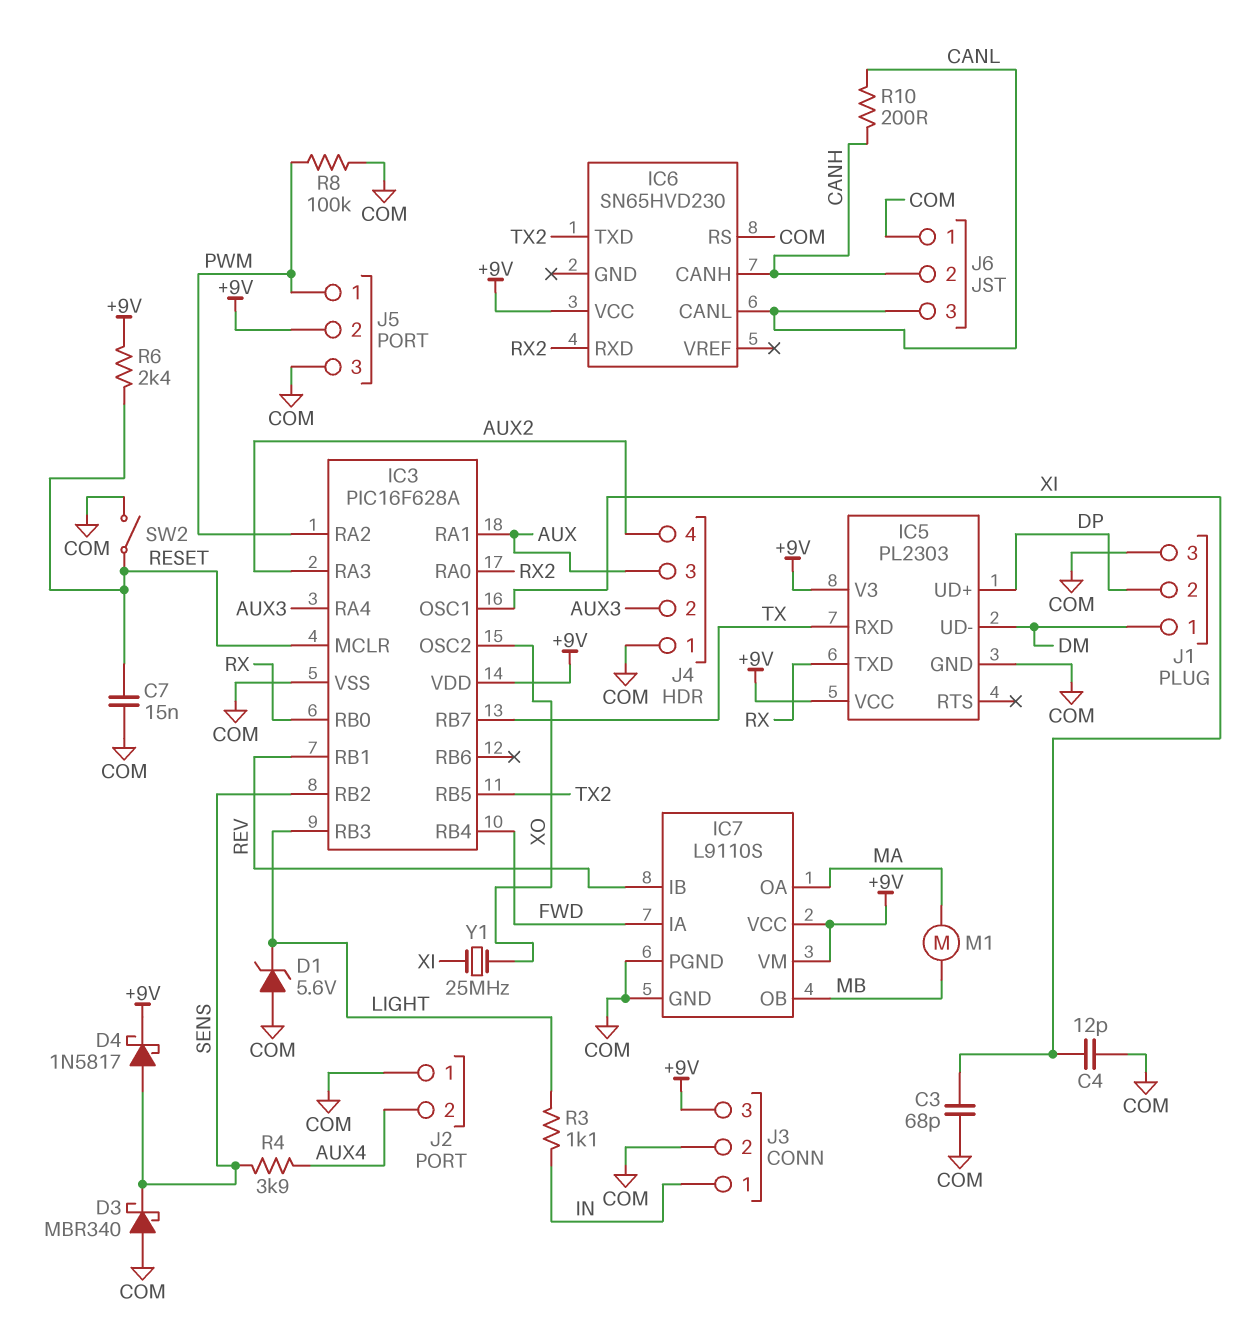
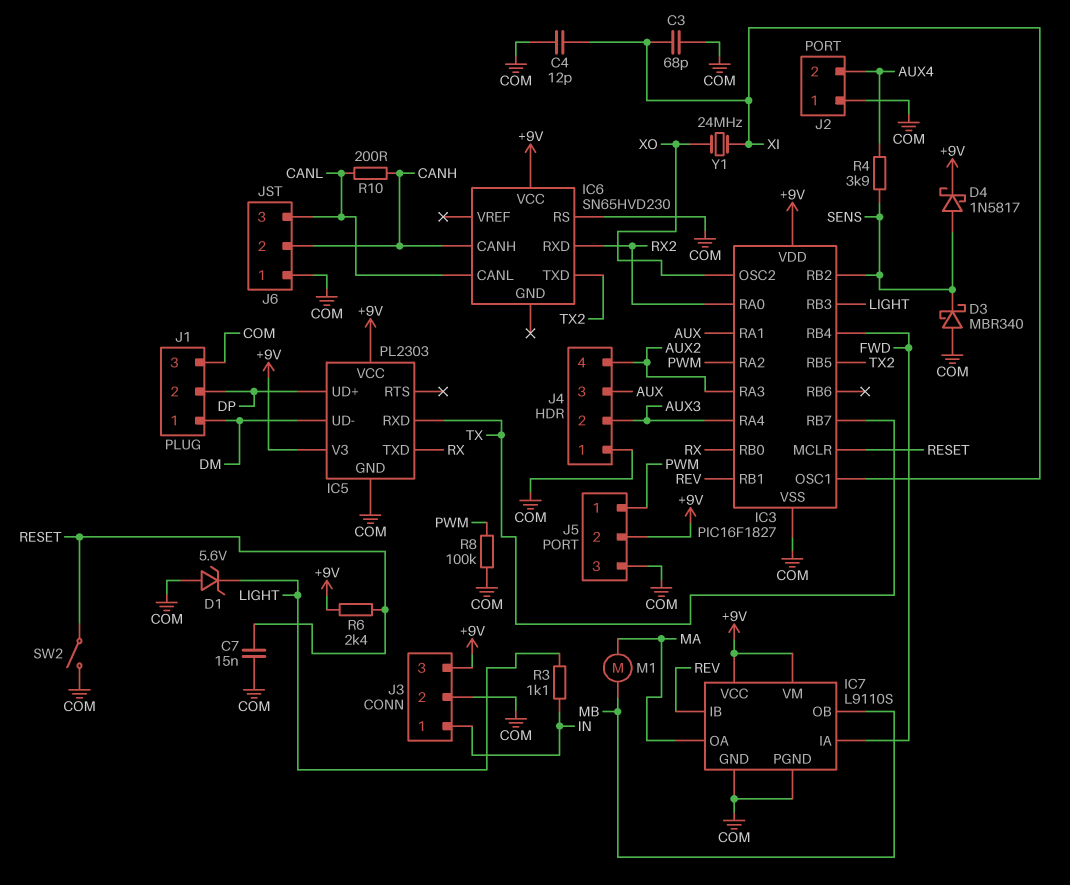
IC3: PIC16F628A -> PIC16F1827
Y1: 25MHz (XI, XO) -> 24MHz (XI, XO)

